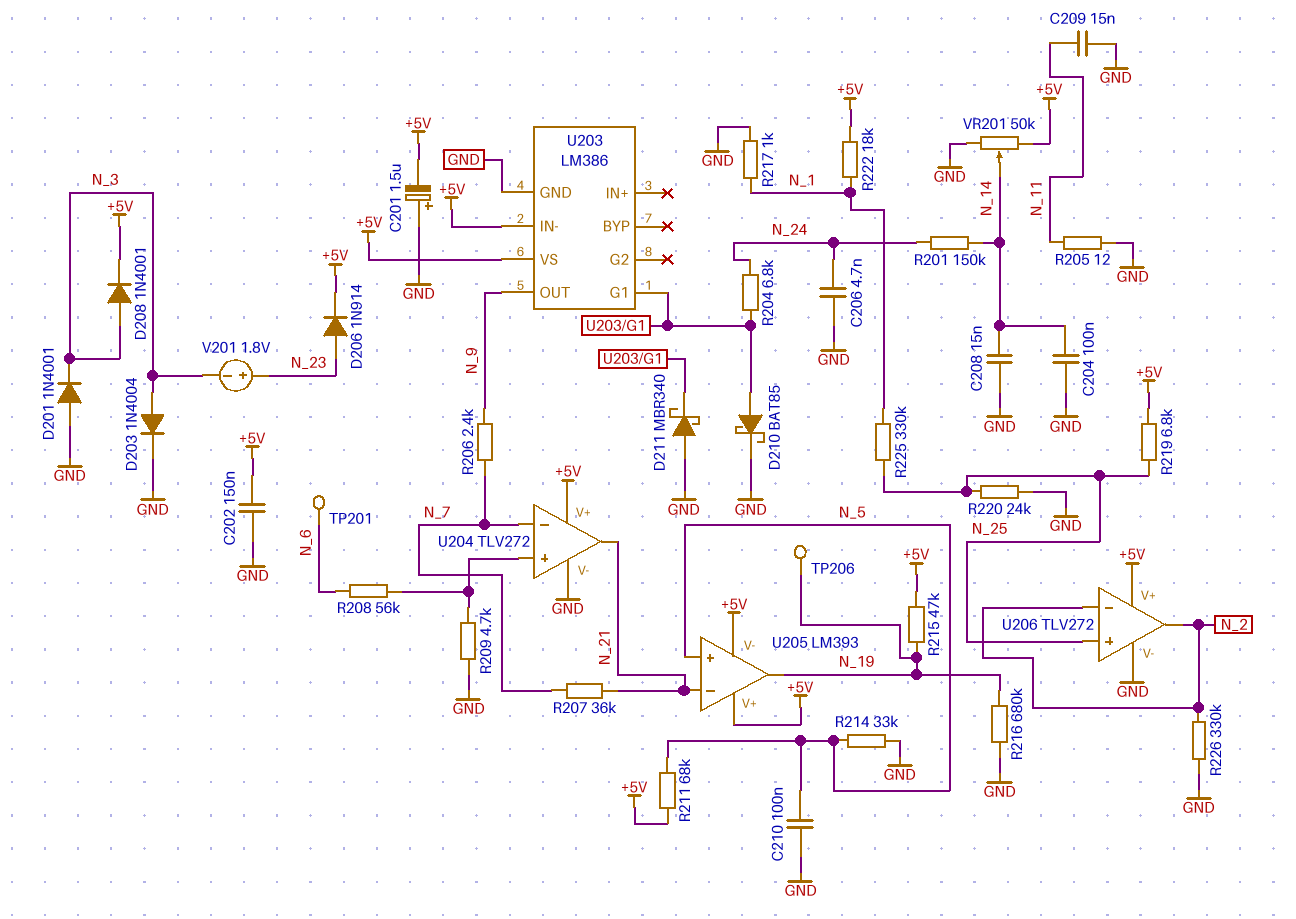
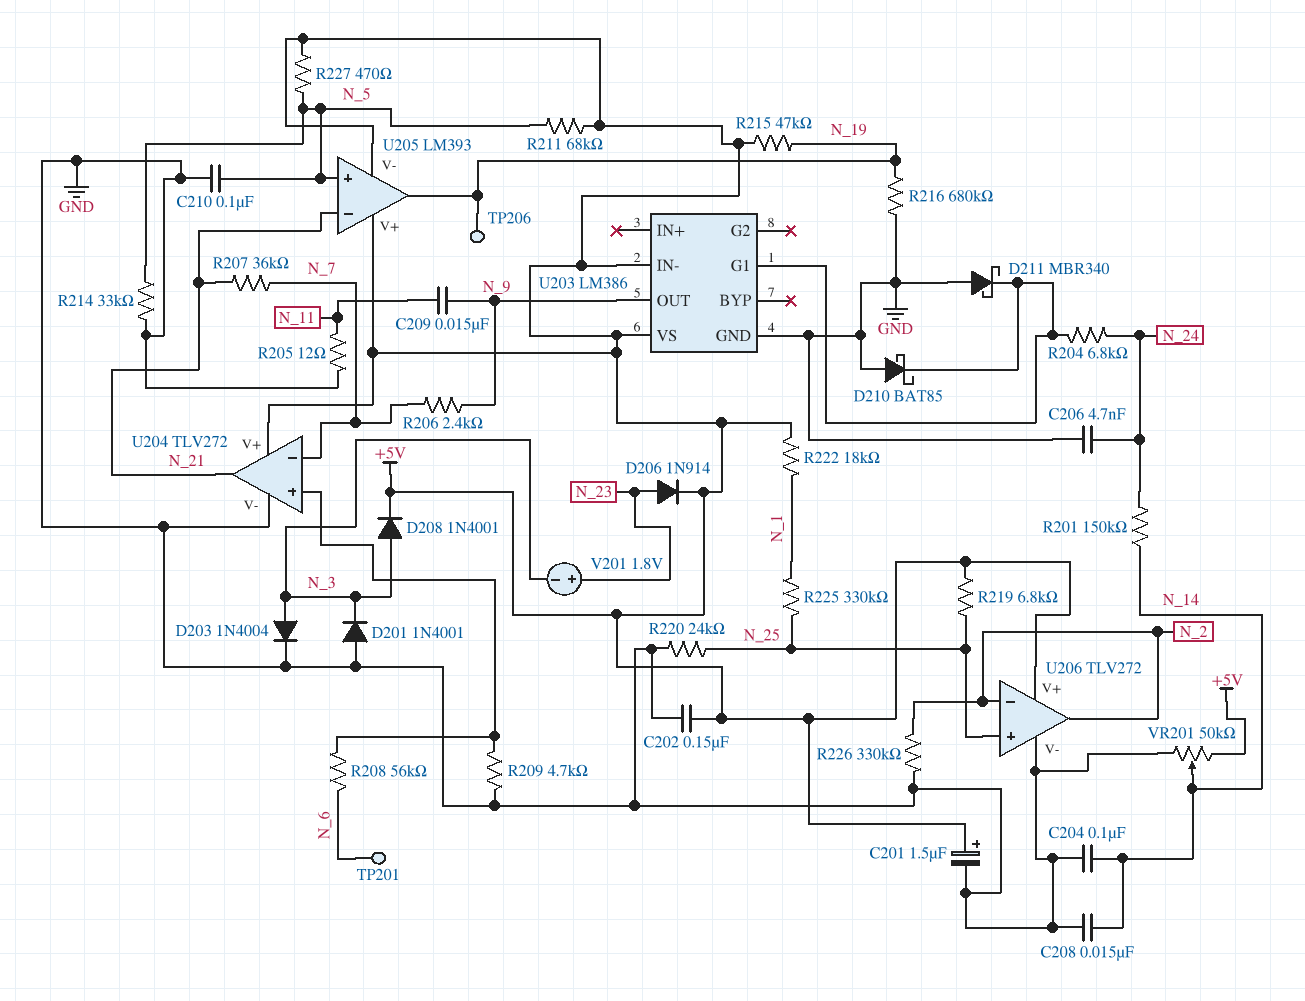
C201: 1.5uF (plus GND, minus +5V) -> 1.5uF (plus +5V, minus GND)
C209: 15nF (GND, N_11) -> 15nF (N_9, N_11)
D210: schottky BAT85 (A U203/G1, K GND) -> schottky BAT85 (A GND, K U203/G1)
R217: 1k (GND, N_1) -> none
R227: none -> 470 (+5V, N_5)

